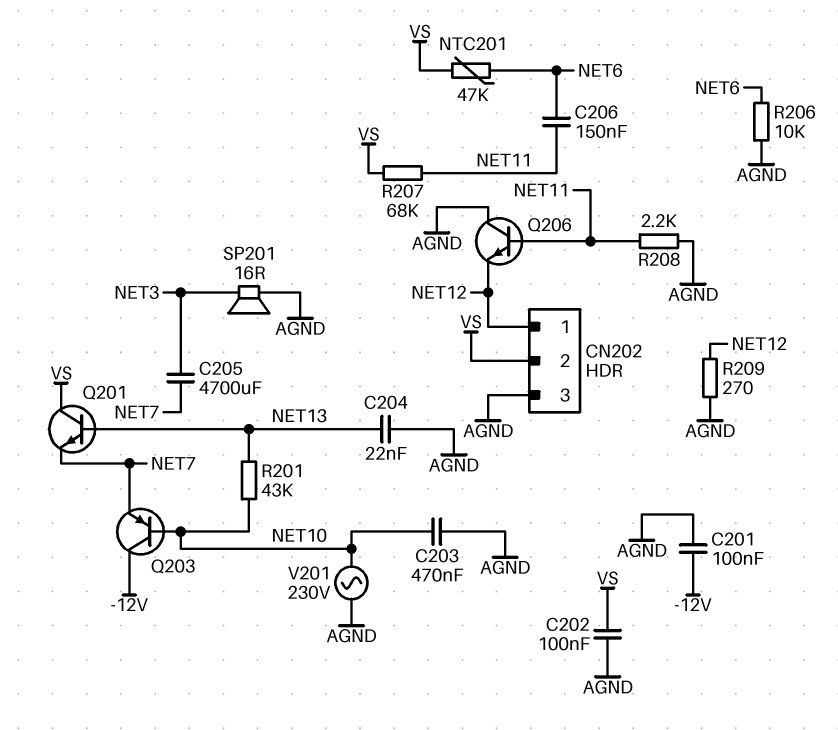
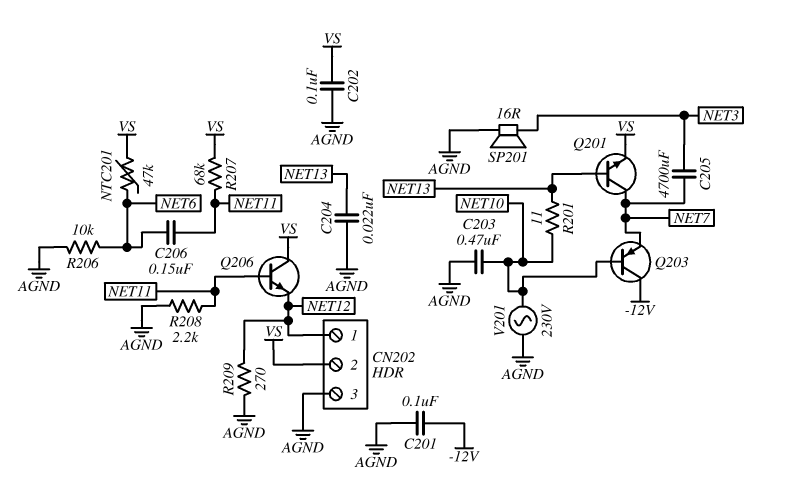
Q201: NPN (B NET13, C VS, E NET7) -> NPN (B NET13, C NET7, E VS)
Q206: NPN (B NET11, C AGND, E NET12) -> NPN (B NET11, C VS, E NET12)
R201: 43k (NET10, NET13) -> 11 (NET10, NET13)

